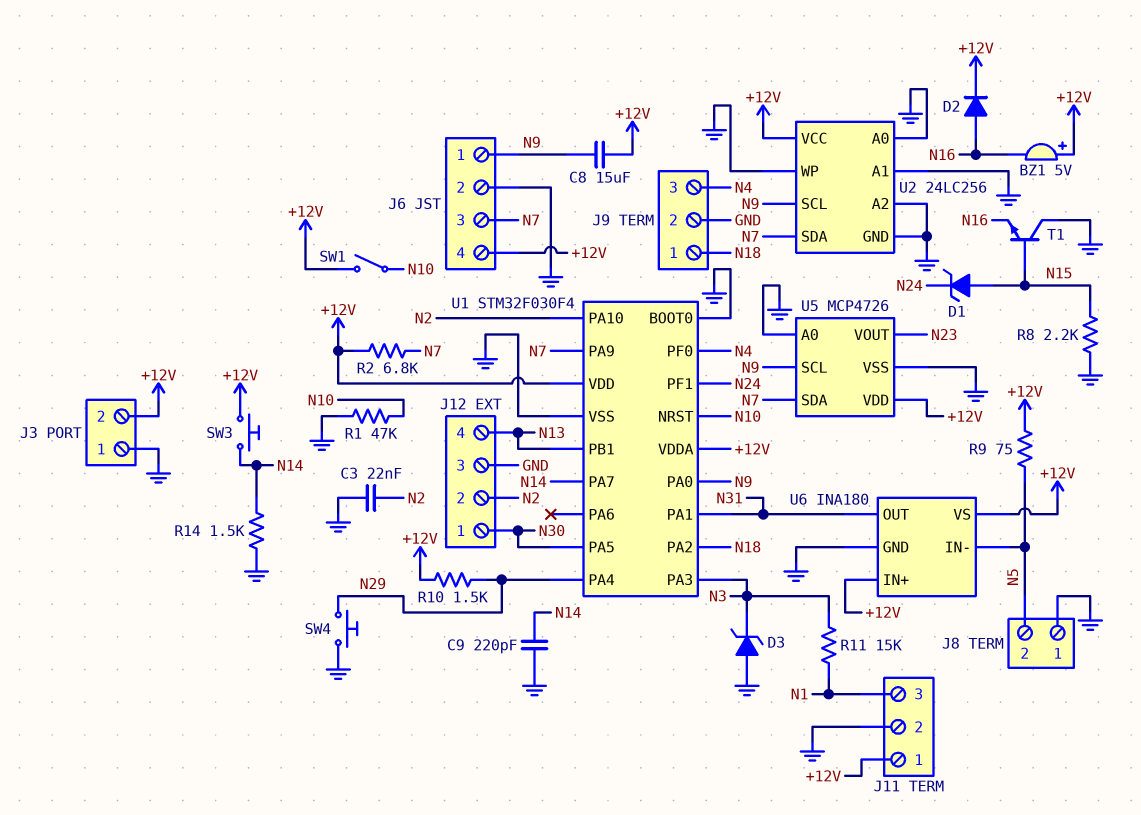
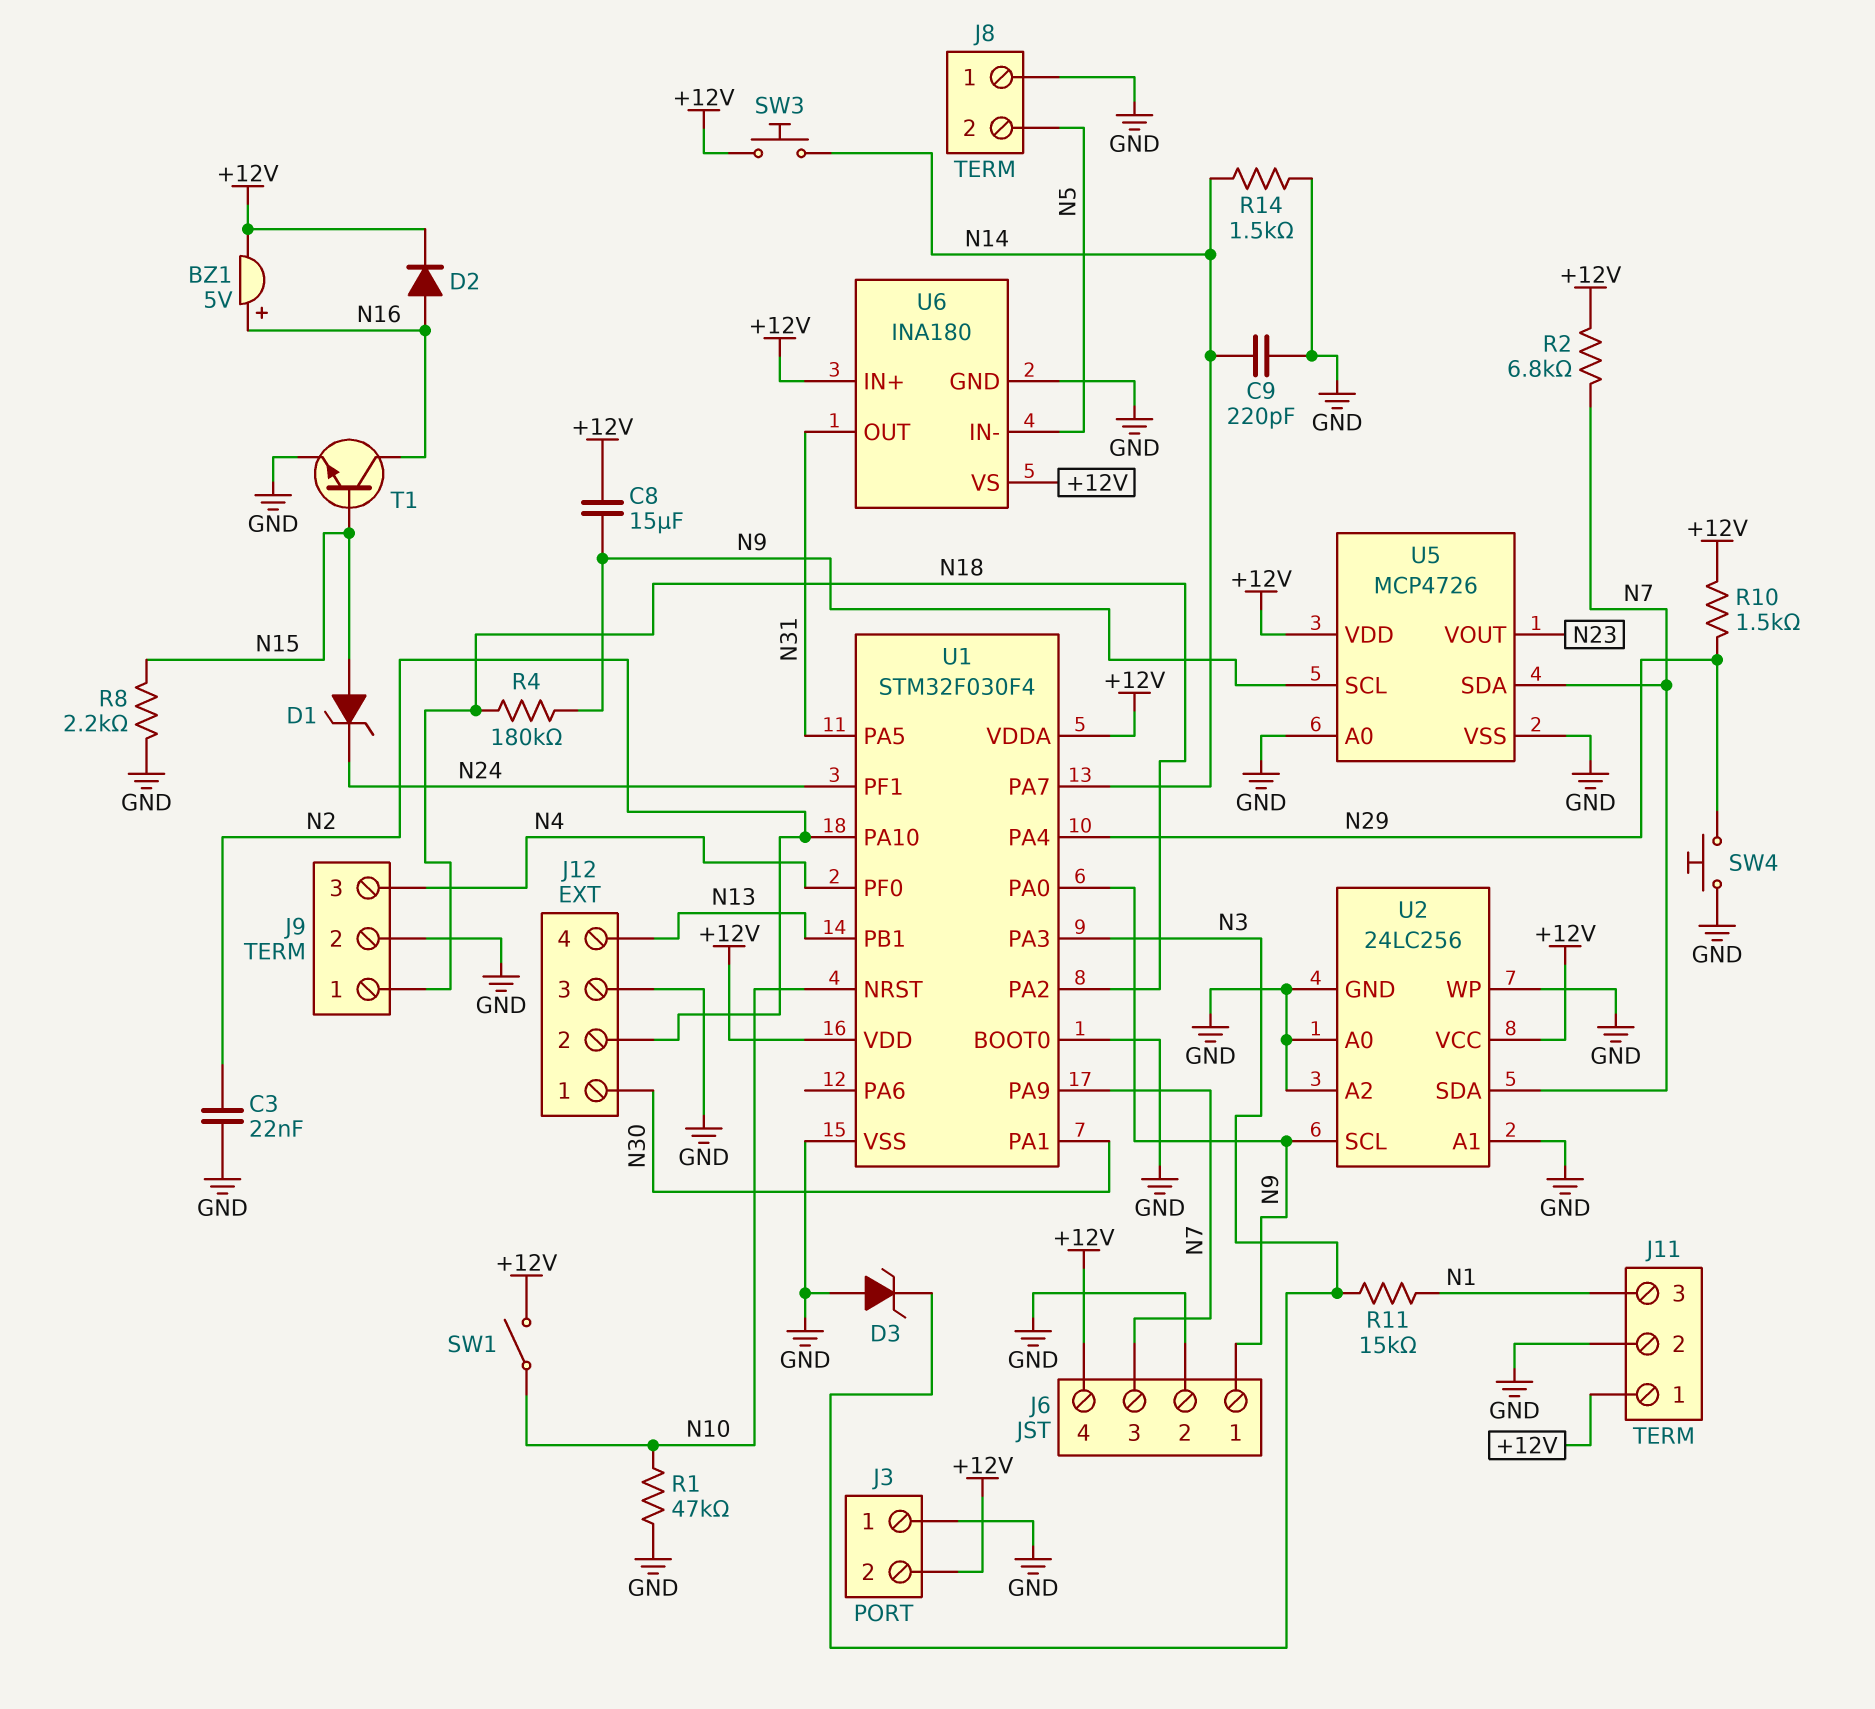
BZ1: buzzer 5V (plus +12V, minus N16) -> buzzer 5V (plus N16, minus +12V)
R4: none -> 180k (N9, N18)
R9: 75 (+12V, N5) -> none
T1: NPN (B N15, C GND, E N16) -> NPN (B N15, C N16, E GND)
U1 pin PA1: N31 -> N30
U1 pin PA5: N30 -> N31

